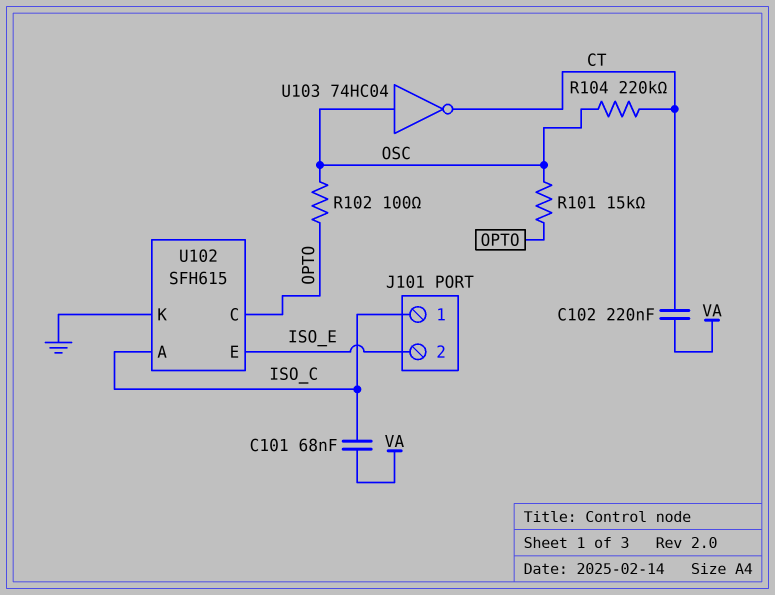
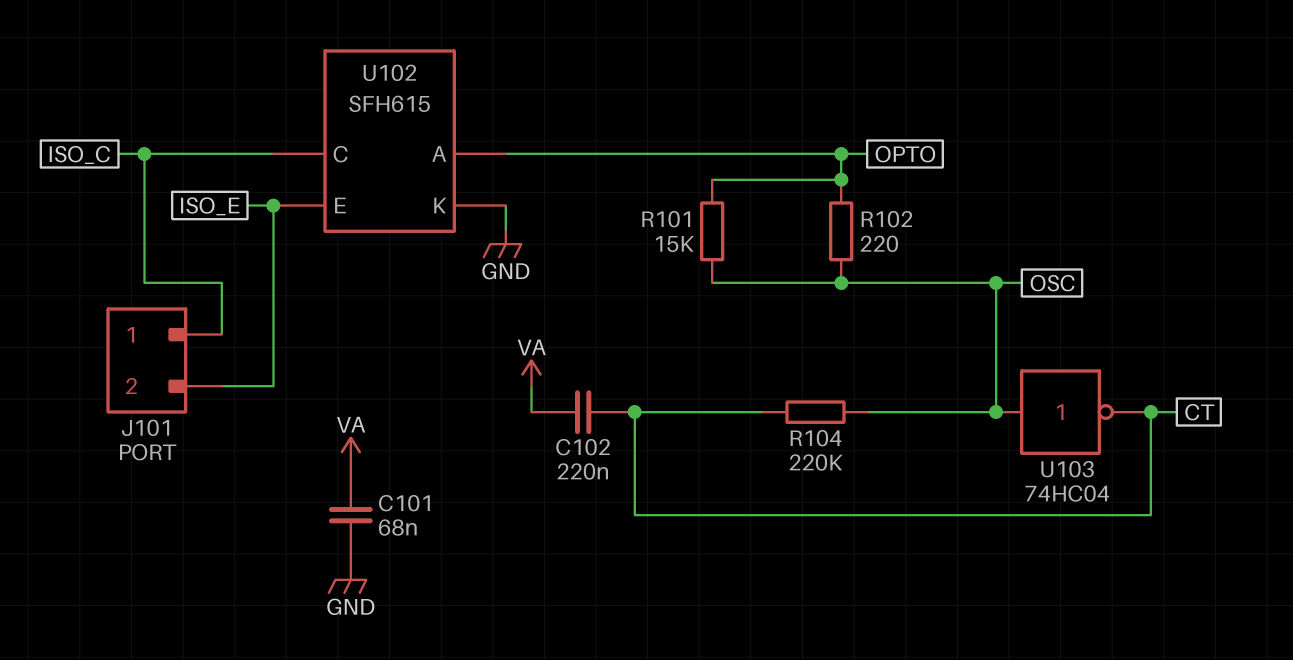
C101: 68nF (ISO_C, VA) -> 68nF (GND, VA)
R102: 100 (OPTO, OSC) -> 220 (OPTO, OSC)
U102 pin A: ISO_C -> OPTO
U102 pin C: OPTO -> ISO_C

